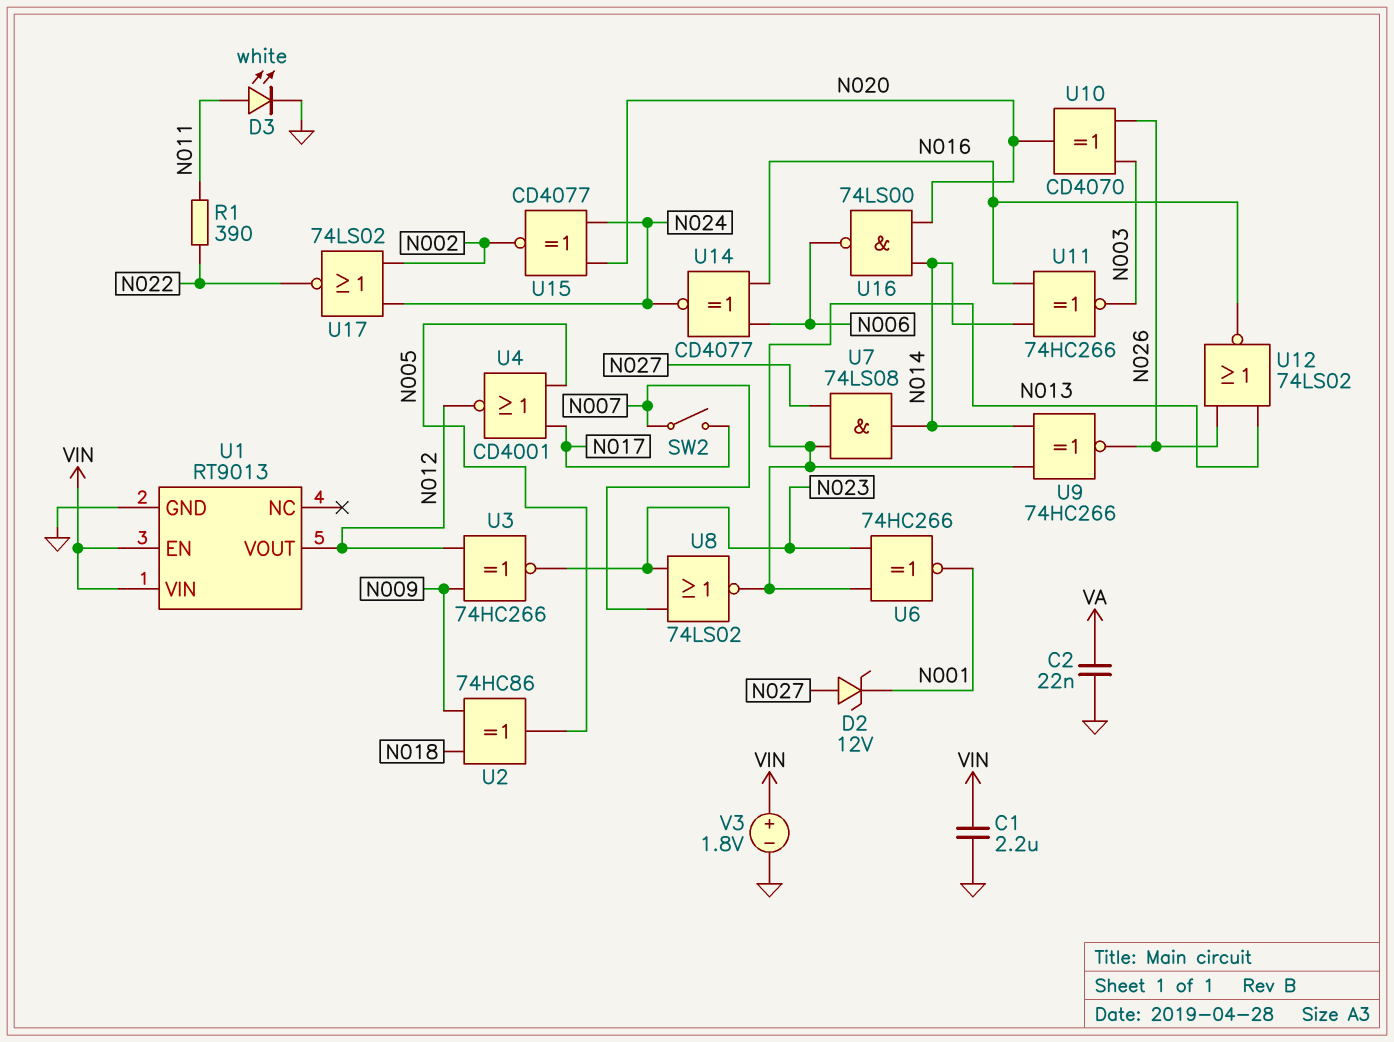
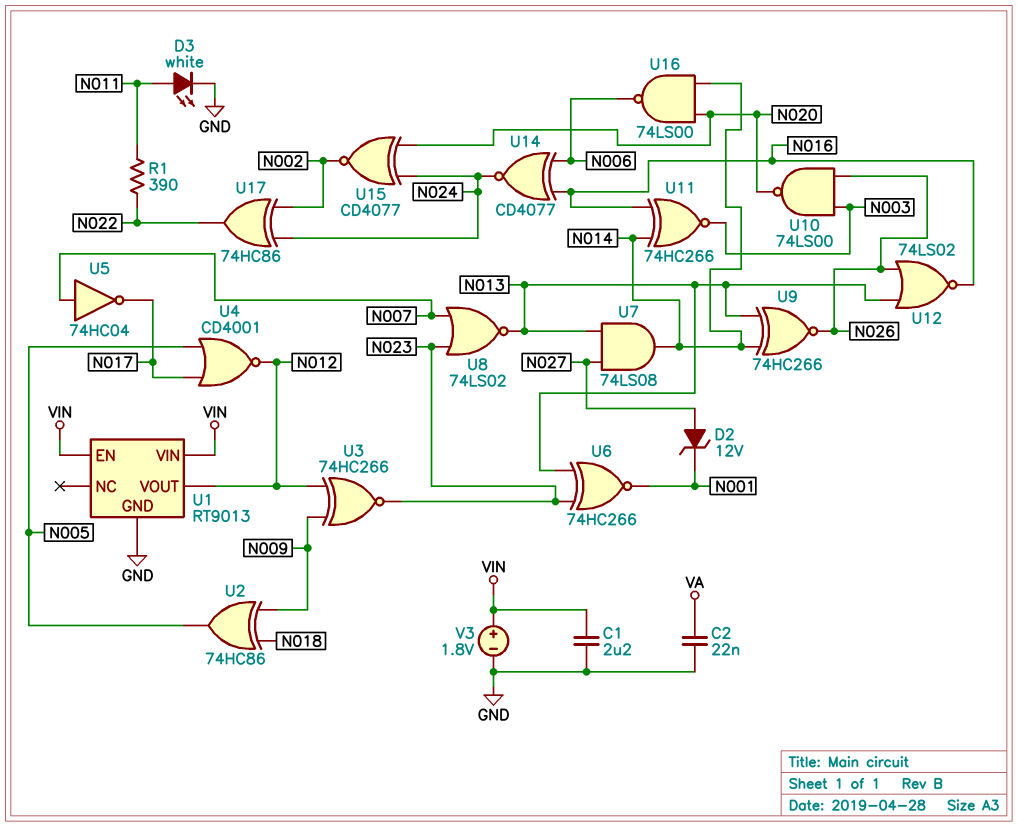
SW2: switch (N007, N017) -> none
U5: none -> NOT 74HC04 (in N007, out N017)
U10: XOR CD4070 (in N003, in N026, out N020) -> NAND 74LS00 (in N003, in N026, out N020)
U17: NOR 74LS02 (in N002, in N024, out N022) -> XOR 74HC86 (in N002, in N024, out N022)

